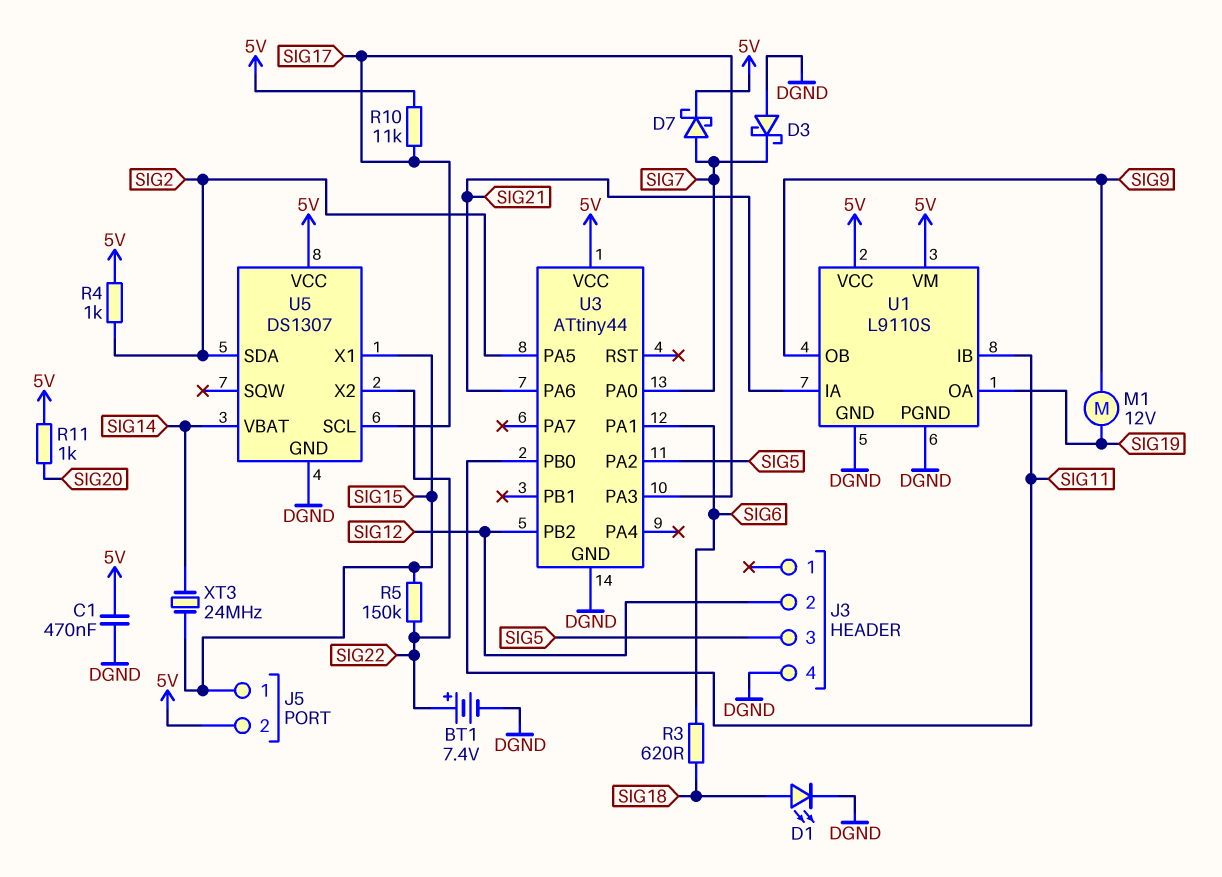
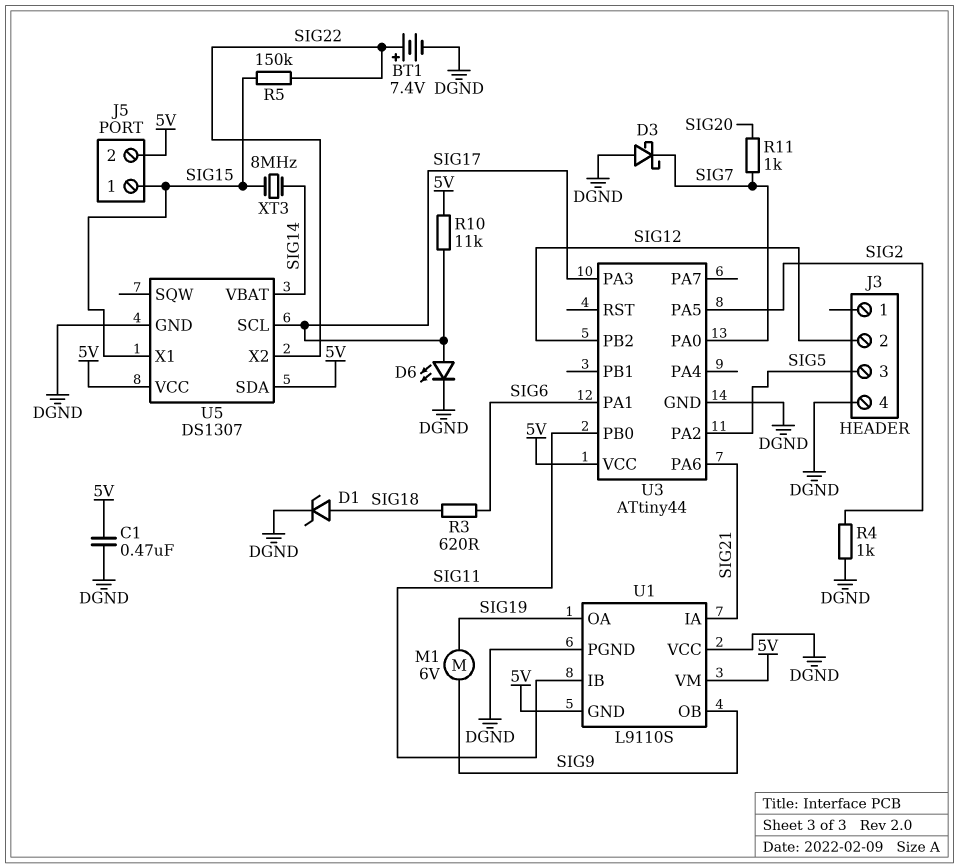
D1: LED (A SIG18, K DGND) -> zener (A SIG18, K DGND)
D6: none -> LED (A SIG17, K DGND)
D7: schottky (A SIG7, K 5V) -> none
M1: motor 12V (SIG9, SIG19) -> motor 6V (SIG9, SIG19)
R4: 1k (5V, SIG2) -> 1k (DGND, SIG2)
R11: 1k (5V, SIG20) -> 1k (SIG7, SIG20)
U1 pin GND: DGND -> 5V
U1 pin VCC: 5V -> DGND
U5 pin SDA: SIG2 -> 5V
XT3: 24MHz (SIG14, SIG15) -> 8MHz (SIG14, SIG15)

